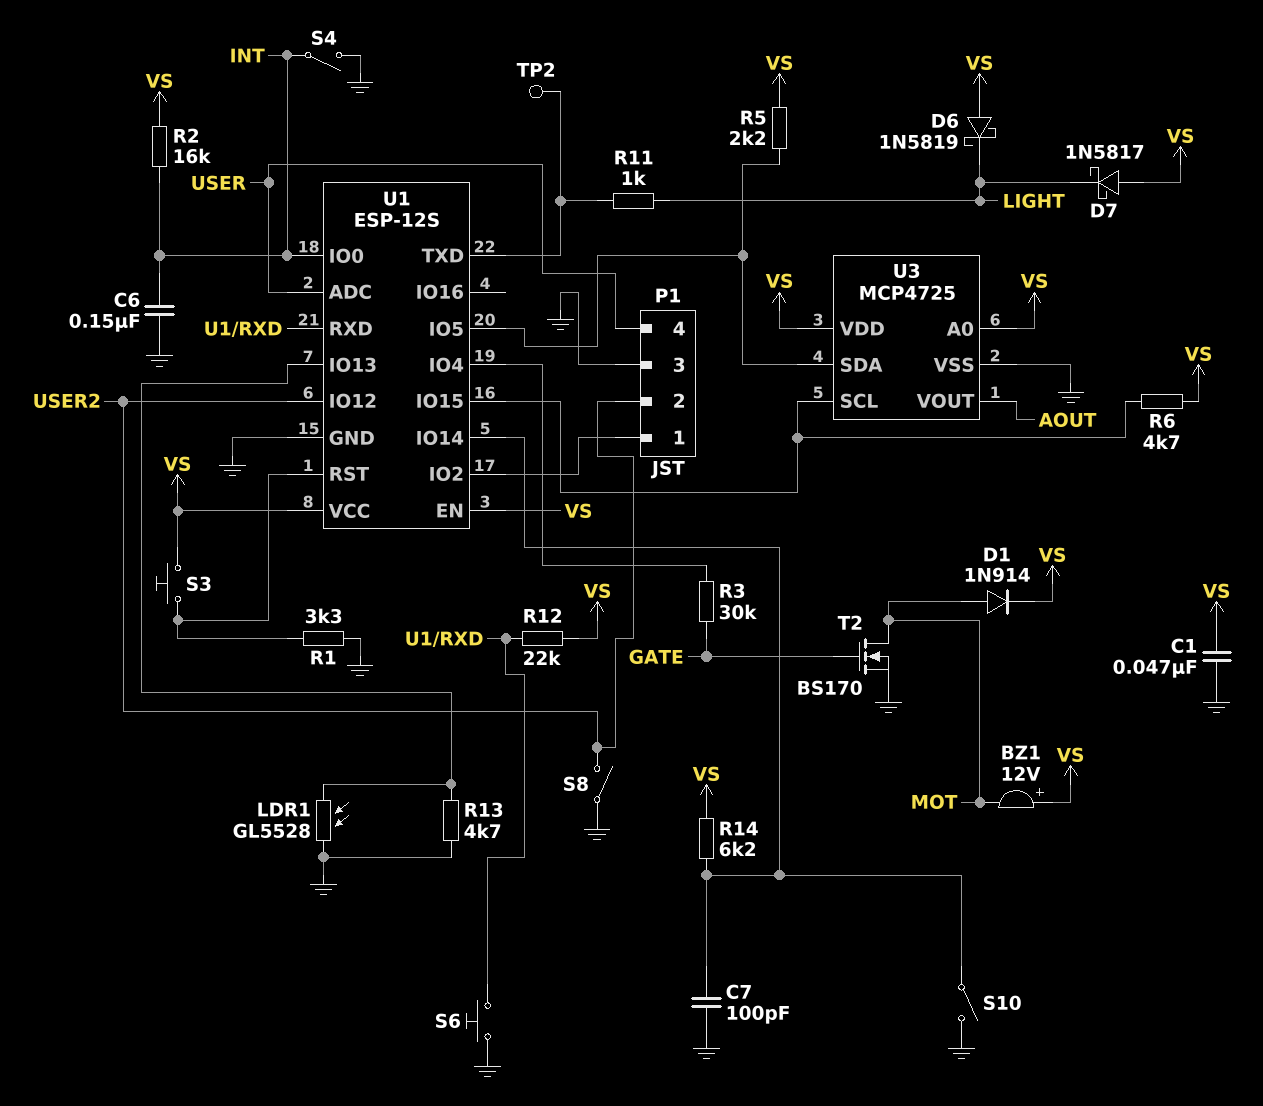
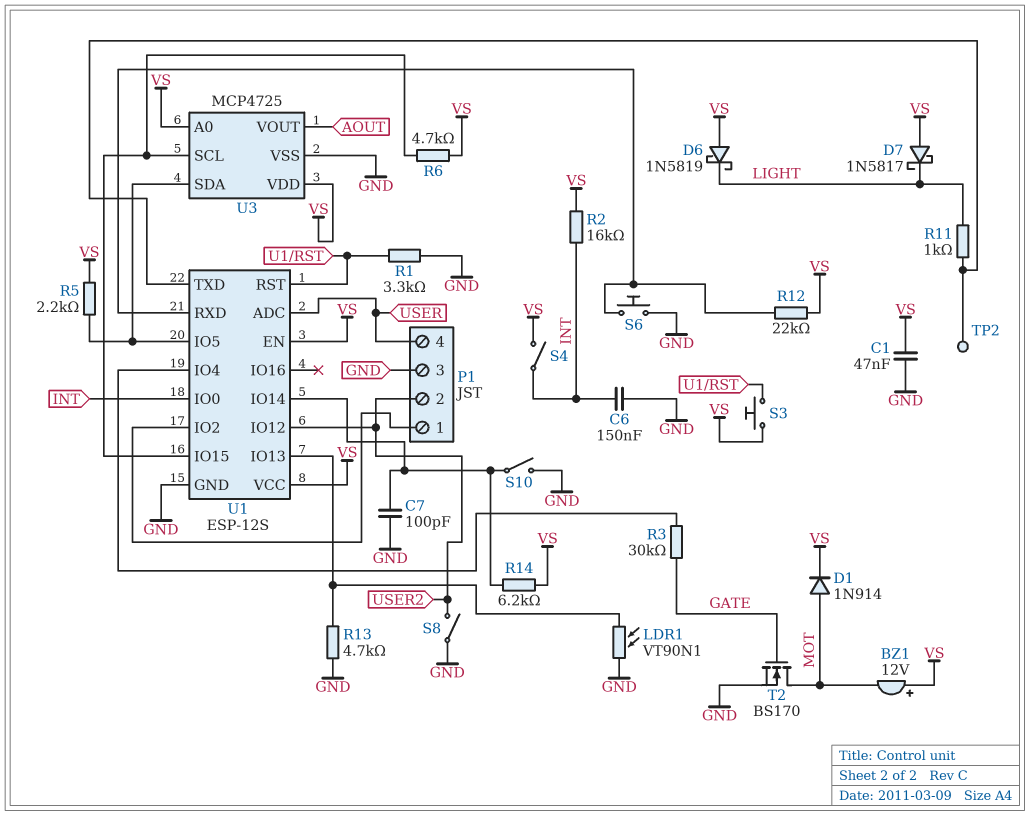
LDR1: GL5528 (GND, U1/IO13) -> VT90N1 (GND, U1/IO13)
S4: switch (GND, INT) -> switch (INT, VS)

